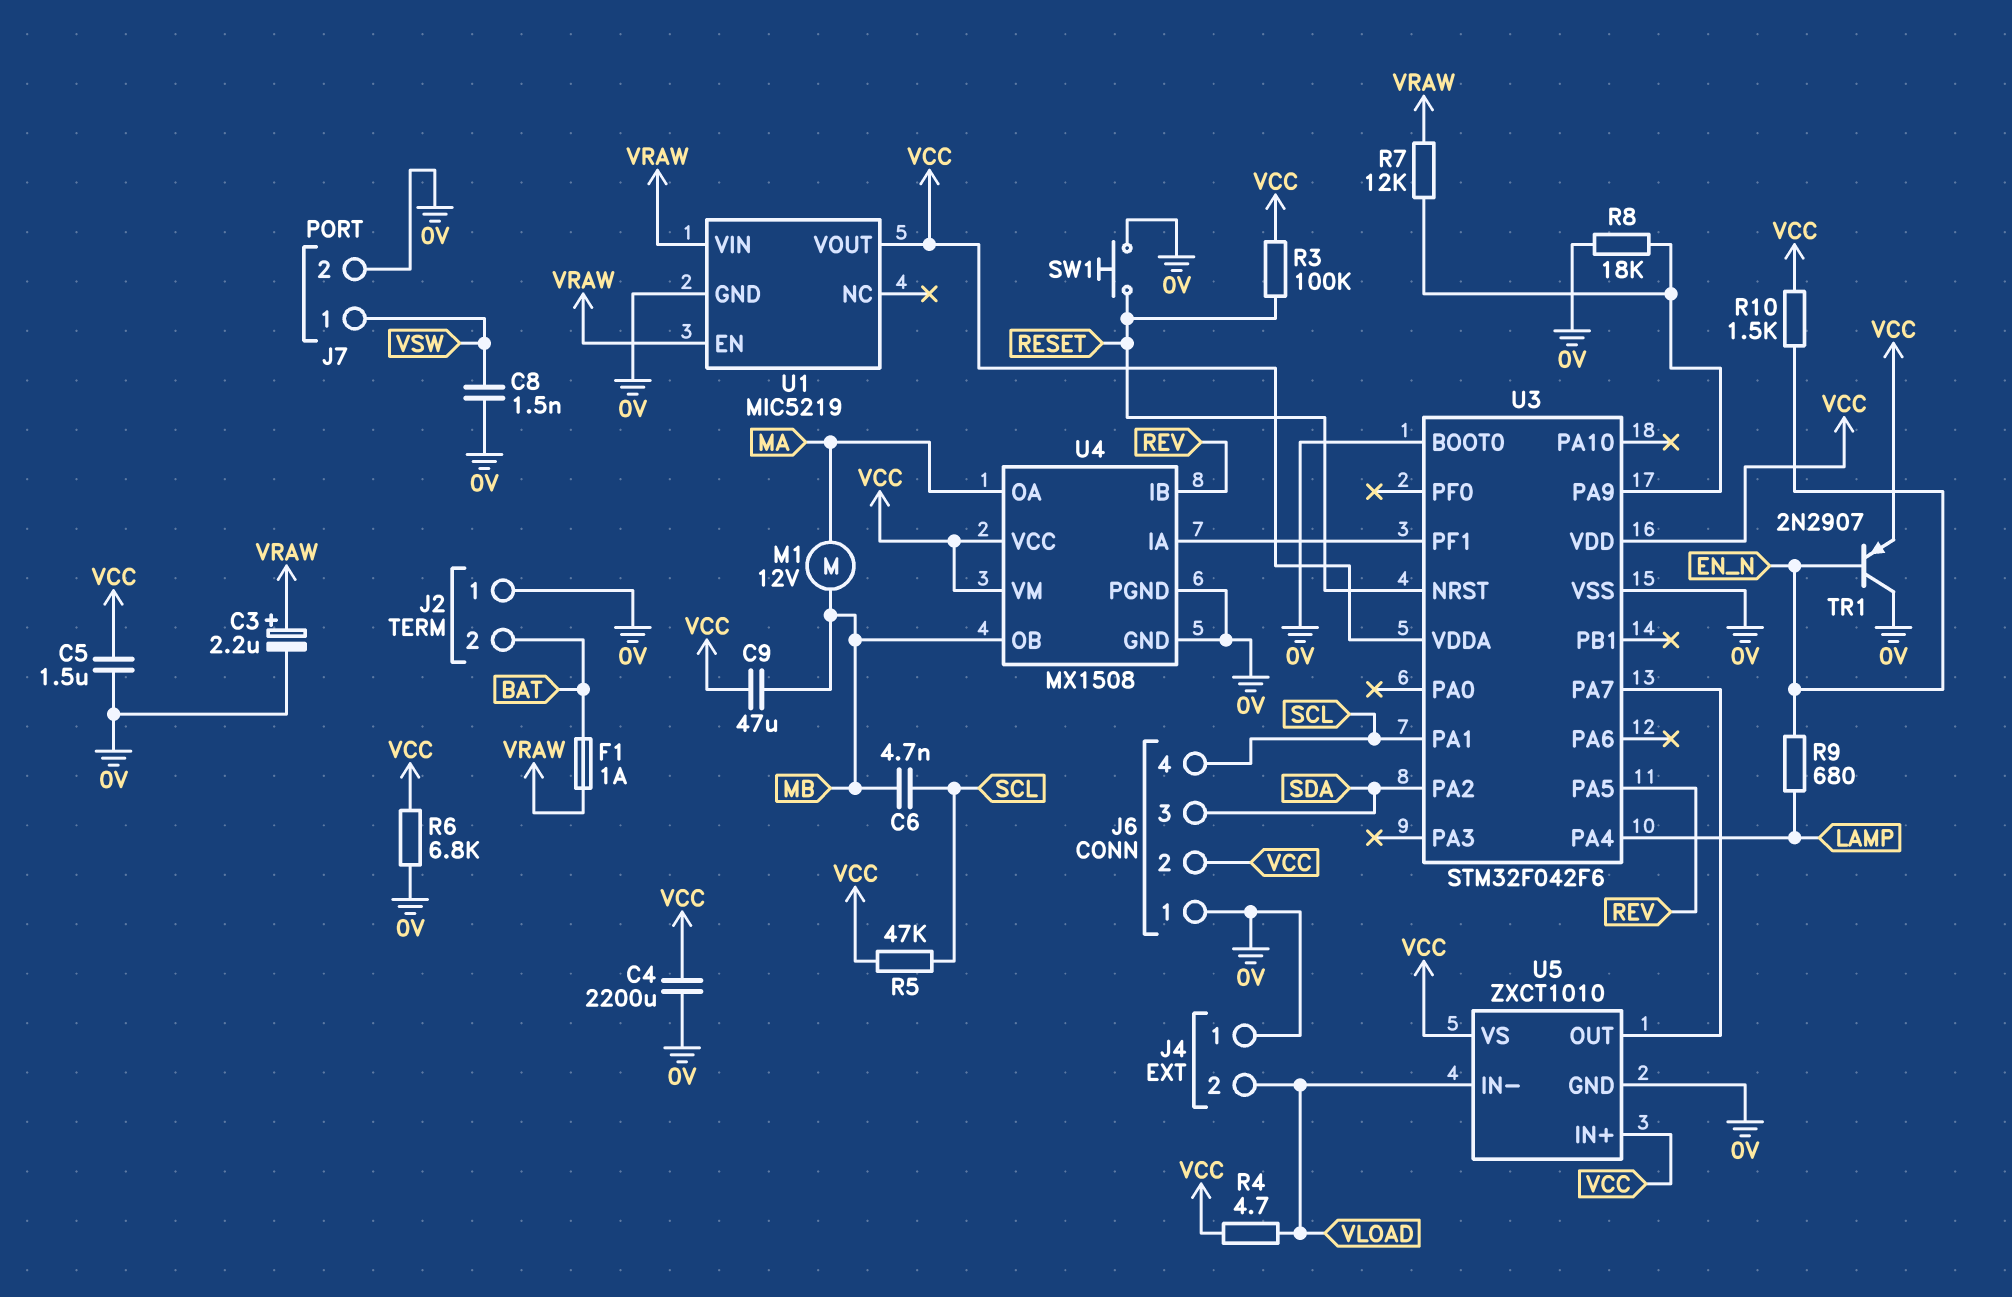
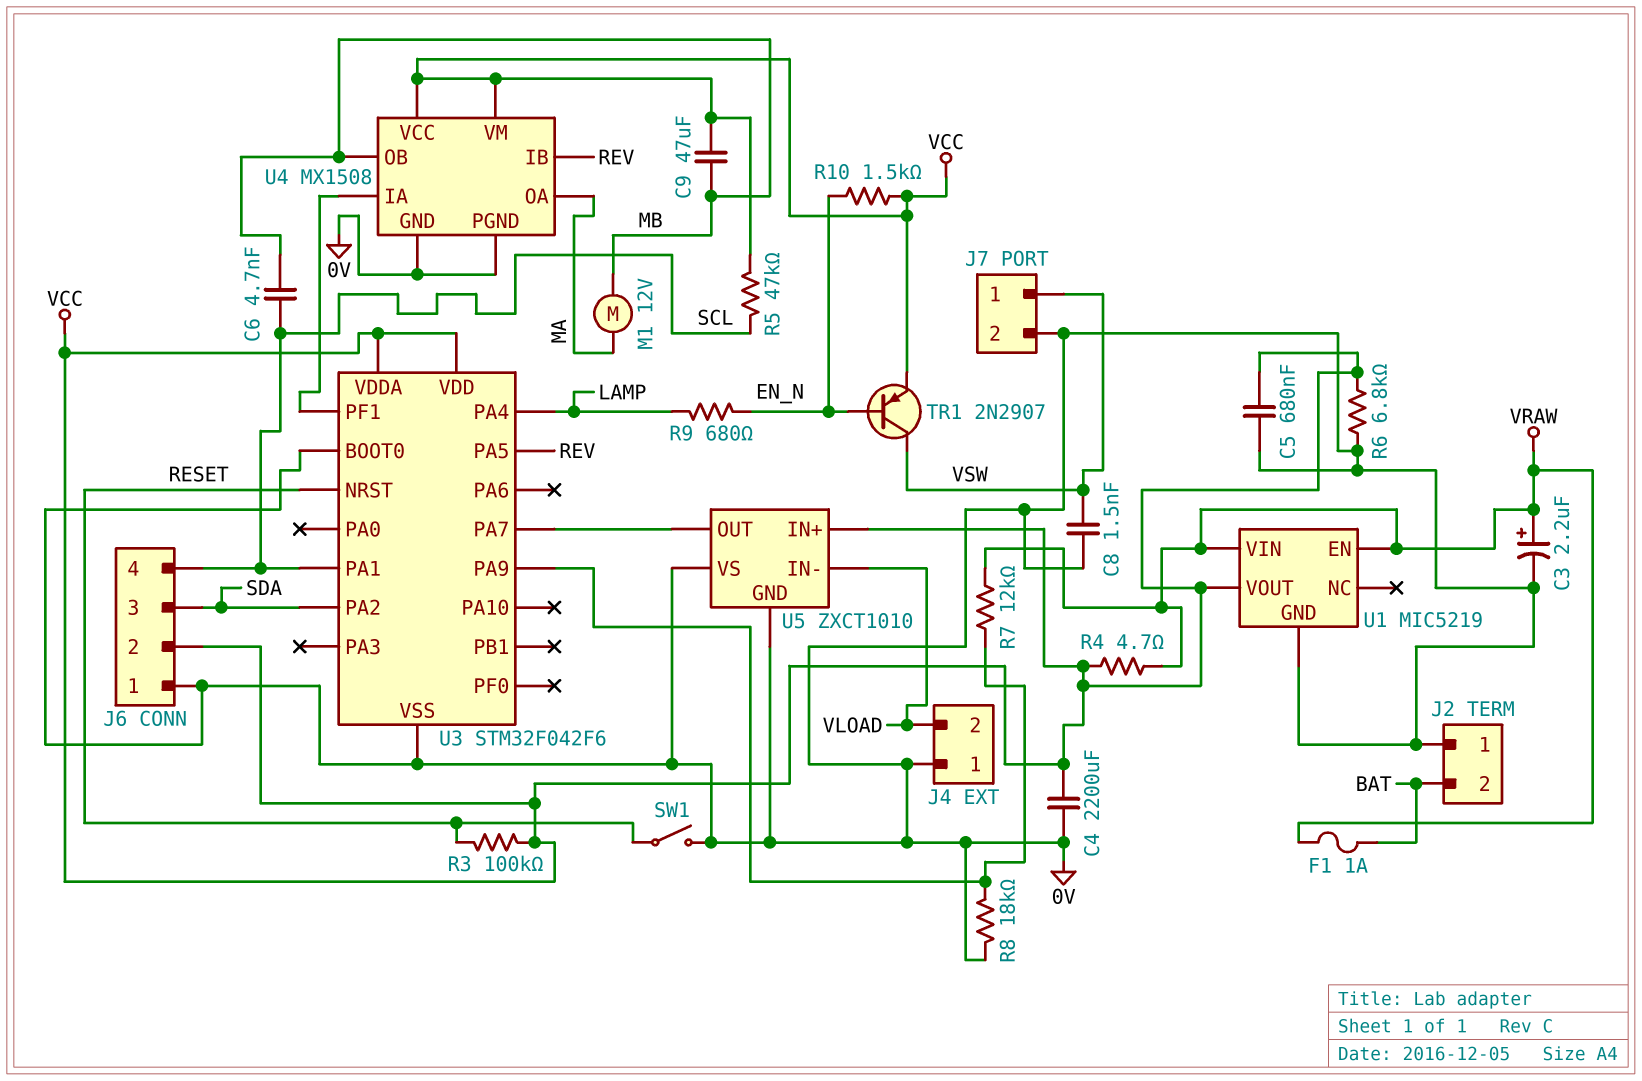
C5: 1.5uF (0V, VCC) -> 680nF (0V, VCC)
R4: 4.7 (VCC, VLOAD) -> 4.7 (VCC, VRAW)
SW1: button (0V, RESET) -> switch (0V, RESET)
TR1: PNP 2N2907 (B EN_N, C 0V, E VCC) -> PNP 2N2907 (B EN_N, C VSW, E VCC)
U5 pin VS: VCC -> 0V

